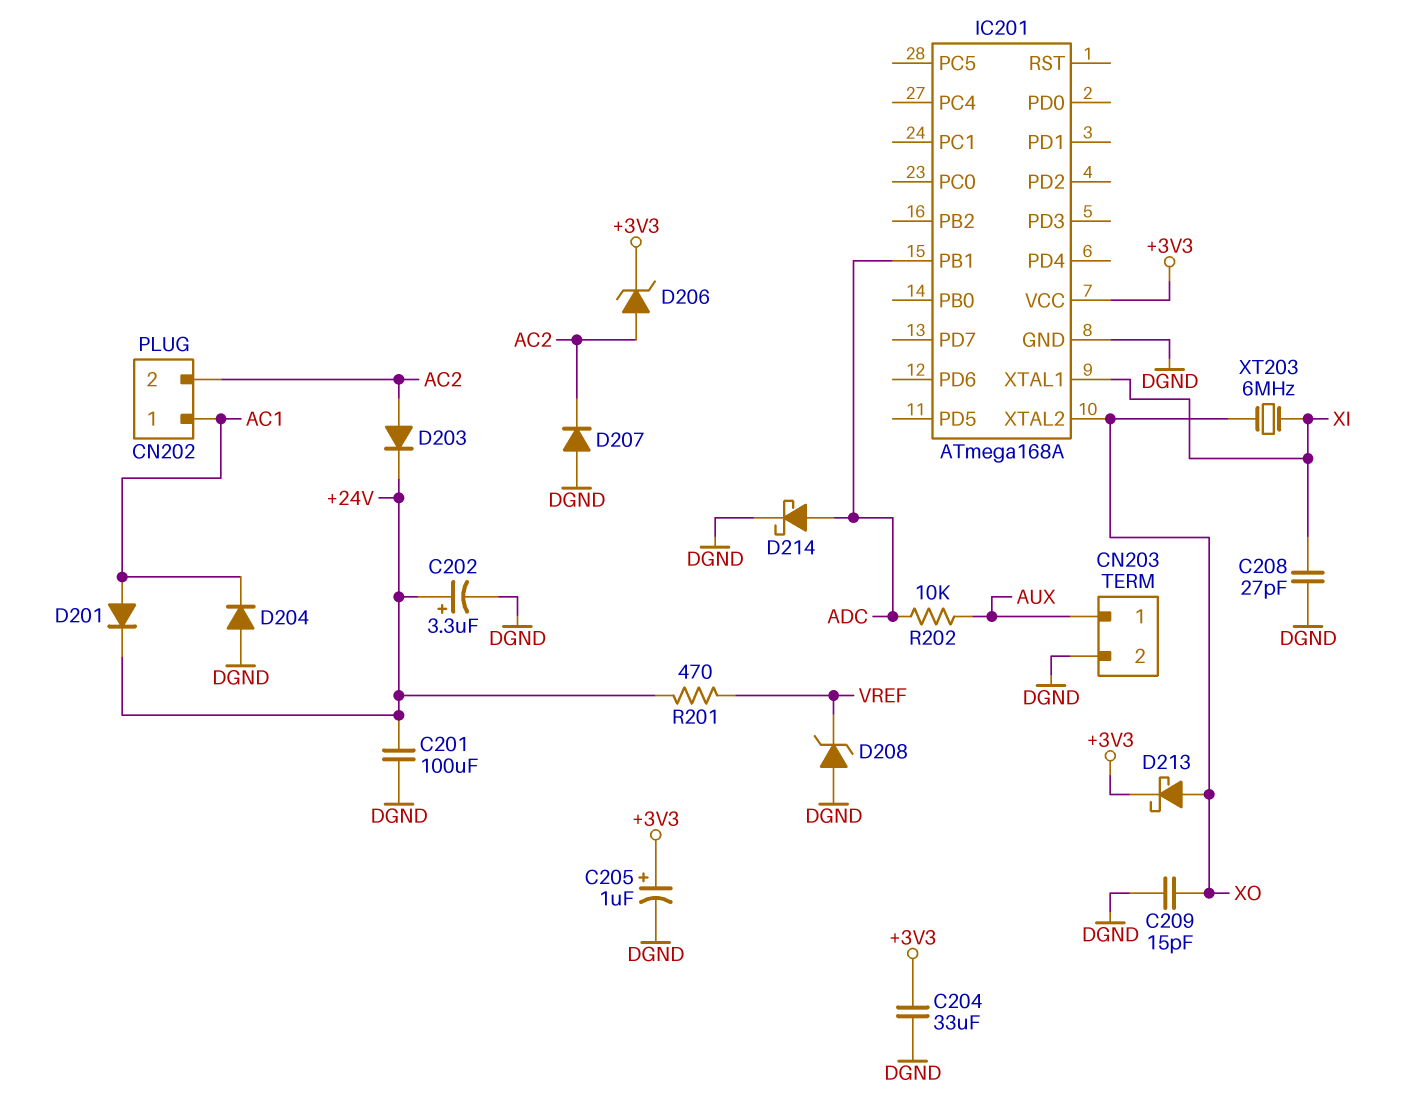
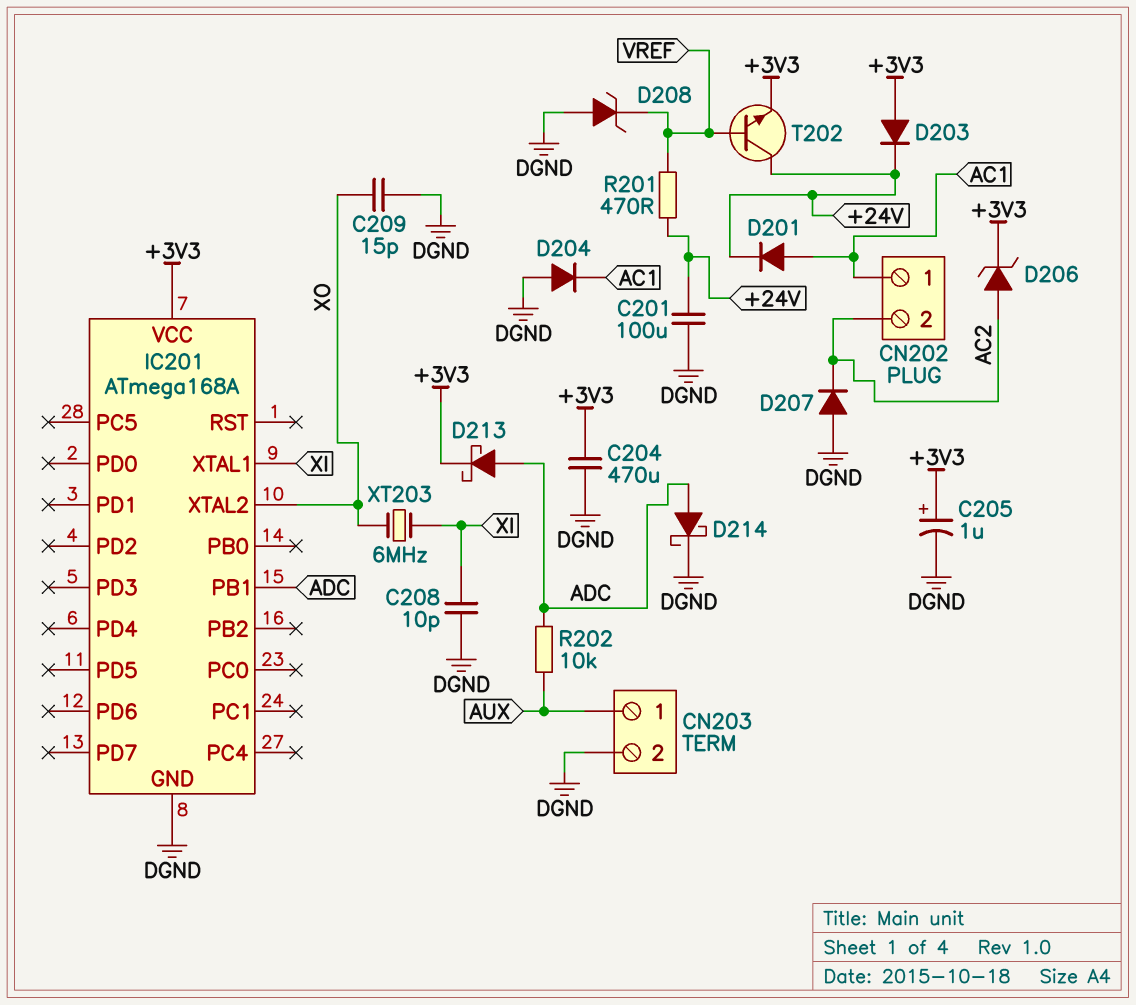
C202: 3.3uF (plus +24V, minus DGND) -> none
C204: 33uF (+3V3, DGND) -> 470uF (+3V3, DGND)
C208: 27pF (DGND, XI) -> 10pF (DGND, XI)
D203: diode (A AC2, K +24V) -> diode (A +3V3, K +24V)
D213: schottky (A XO, K +3V3) -> schottky (A ADC, K +3V3)
T202: none -> NPN (B VREF, C +24V, E +3V3)

